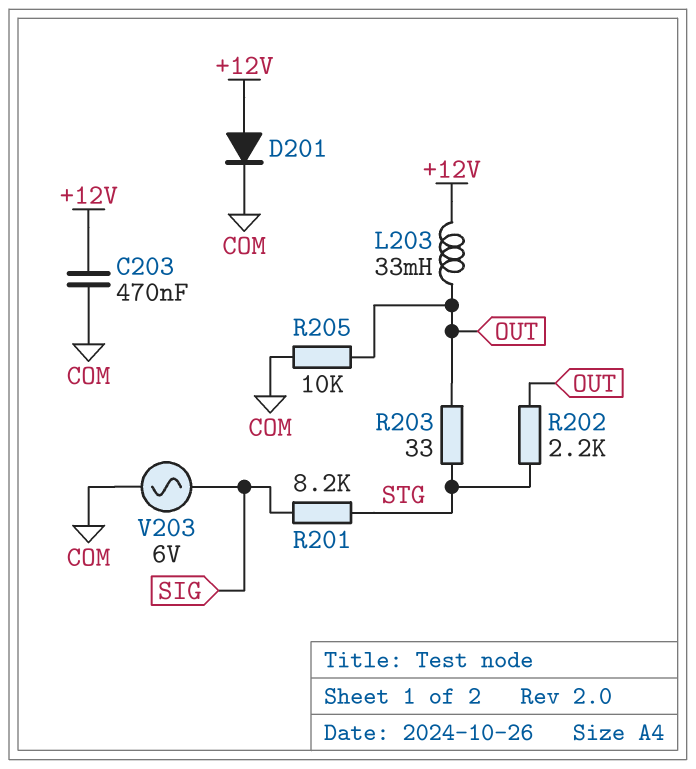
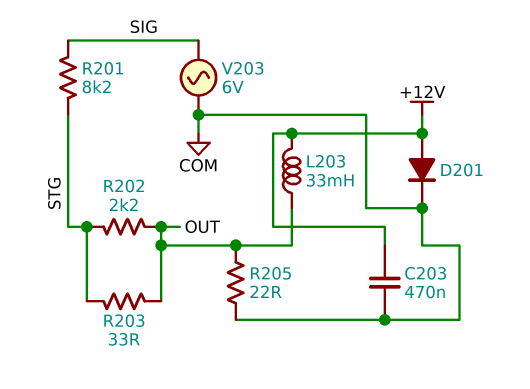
R205: 10k (COM, OUT) -> 22 (COM, OUT)

